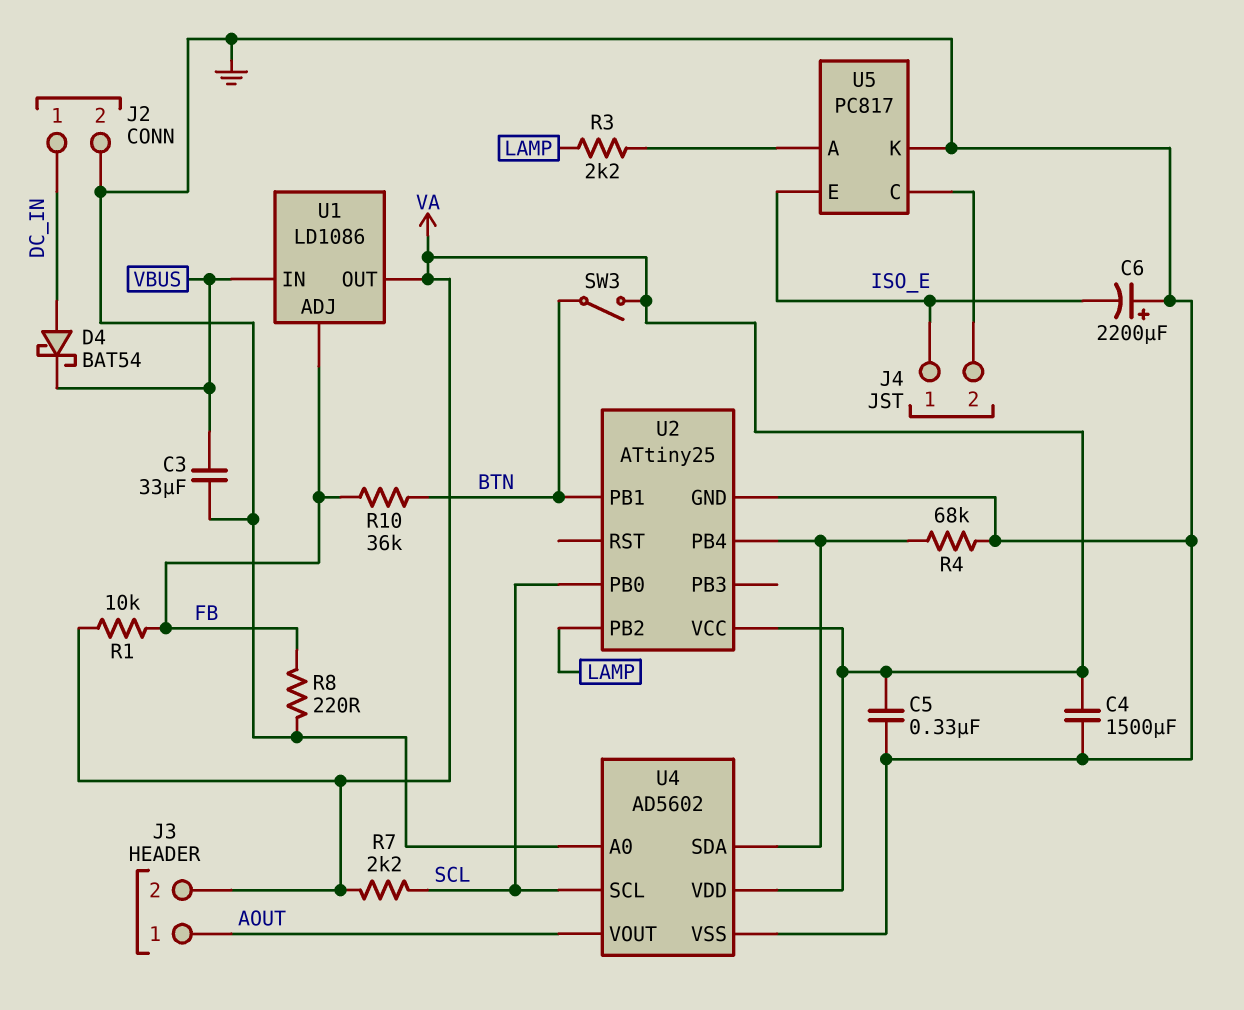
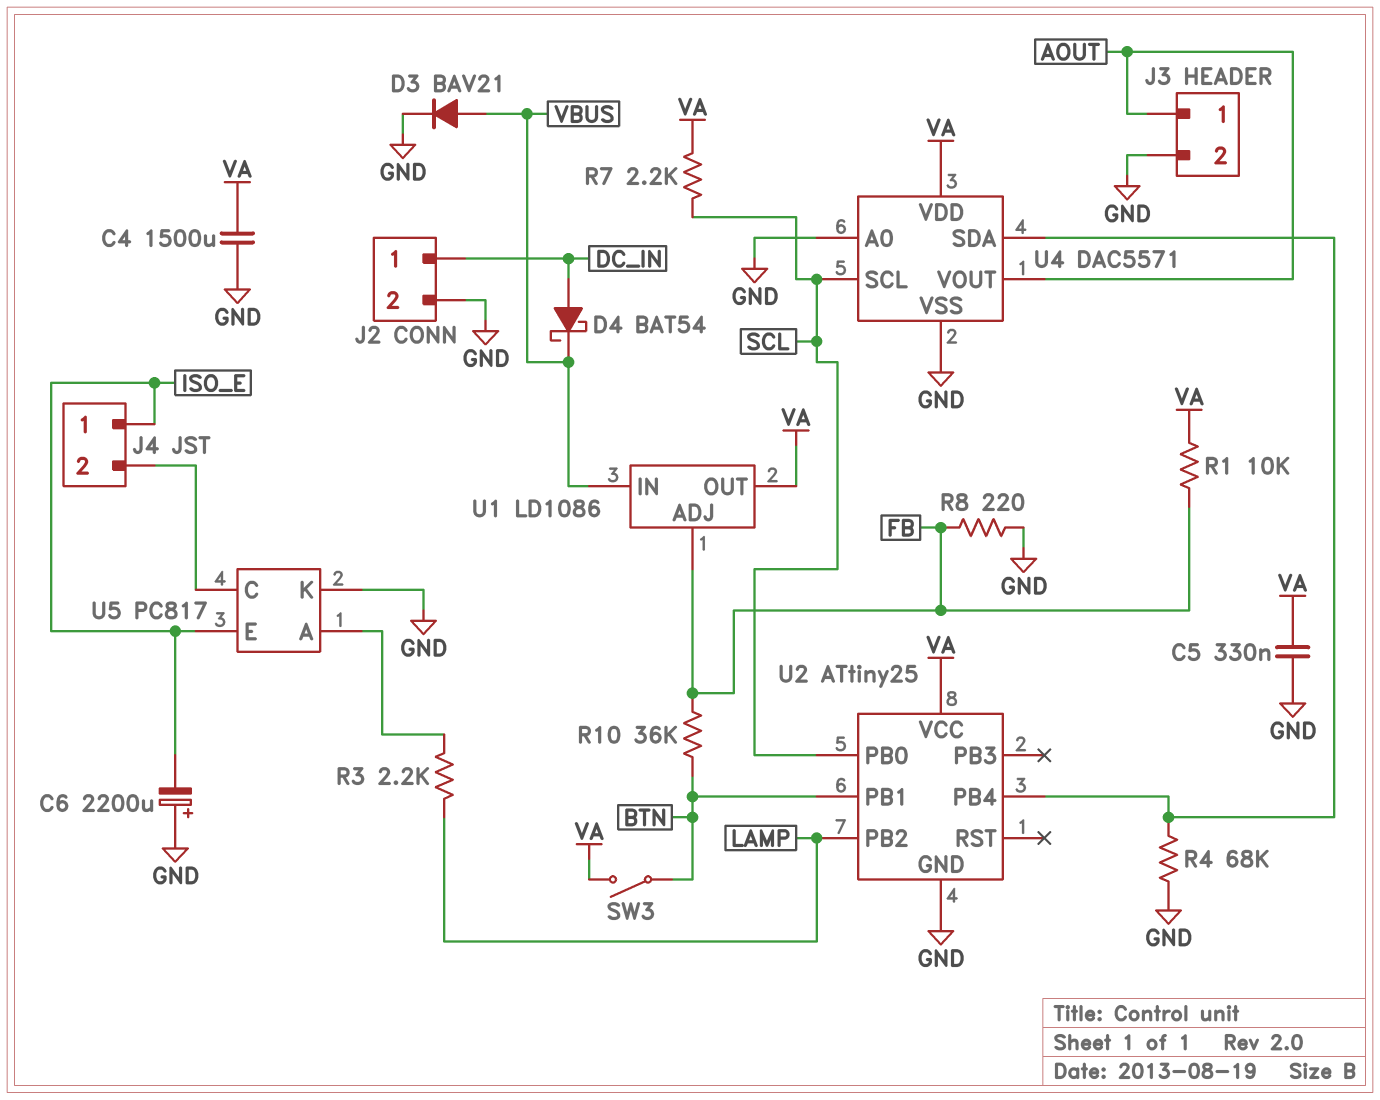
C3: 33uF (GND, VBUS) -> none
D3: none -> diode BAV21 (A VBUS, K GND)
J3 pin 2: VA -> GND
U4: AD5602 -> DAC5571

